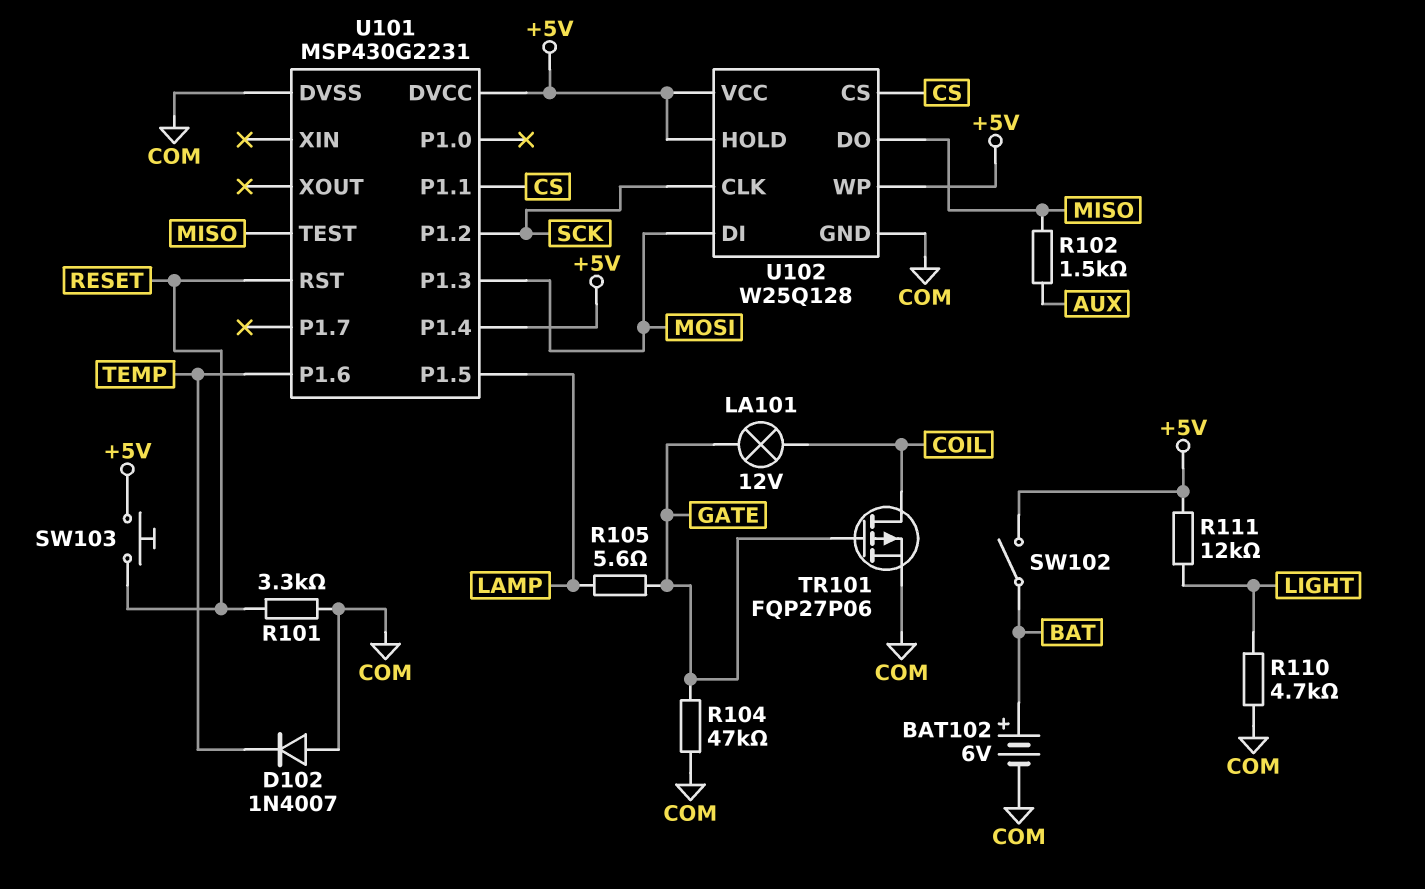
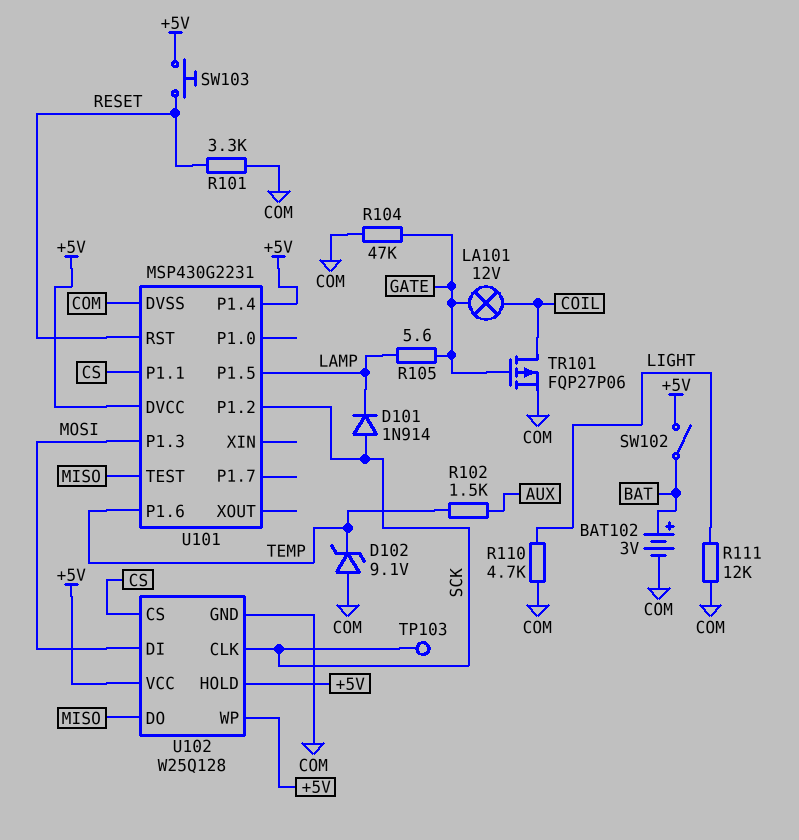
BAT102: 6V (plus BAT, minus COM) -> 3V (plus BAT, minus COM)
D101: none -> diode 1N914 (A SCK, K LAMP)
D102: diode 1N4007 (A COM, K TEMP) -> zener 9.1V (A COM, K TEMP)
R102: 1.5k (AUX, MISO) -> 1.5k (AUX, TEMP)
R111: 12k (+5V, LIGHT) -> 12k (COM, LIGHT)
TP103: none -> test point (SCK)

